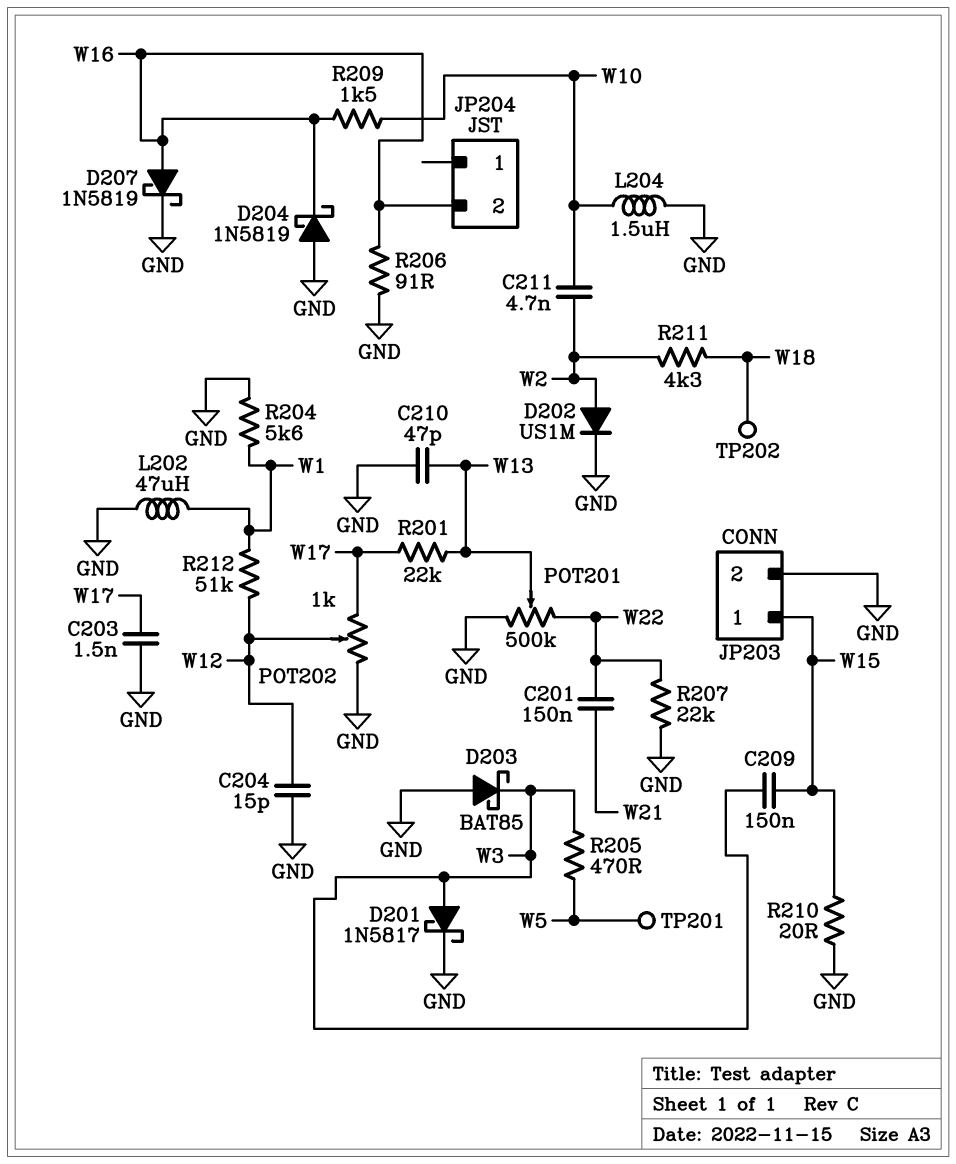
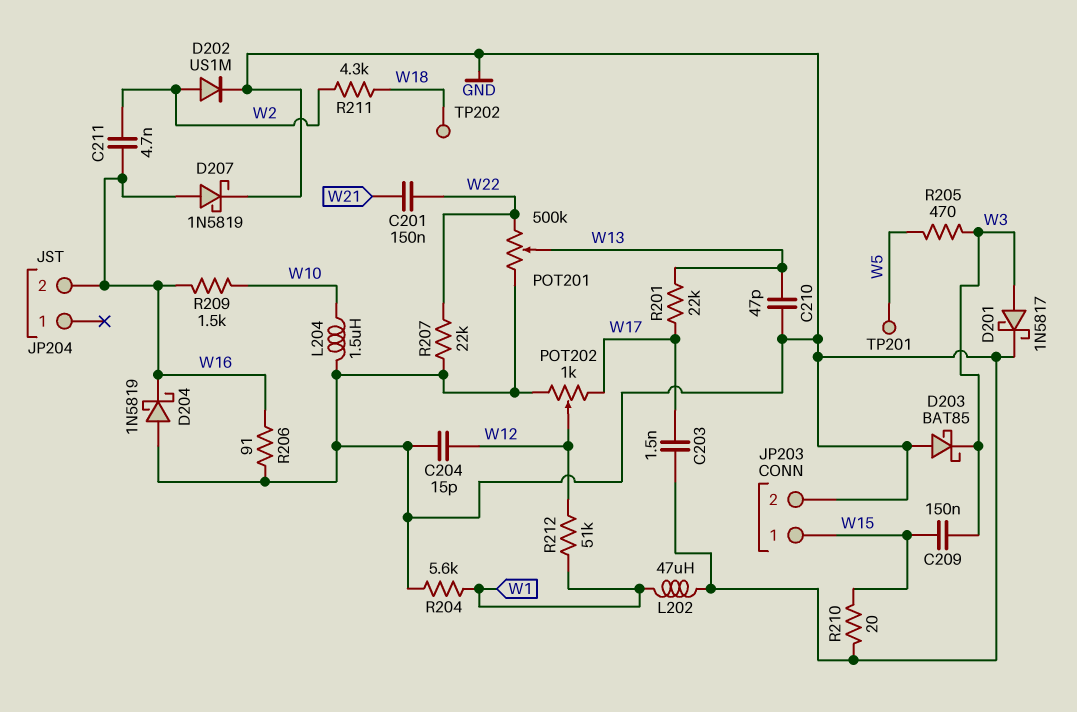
C211: 4.7nF (W2, W10) -> 4.7nF (W2, W16)

